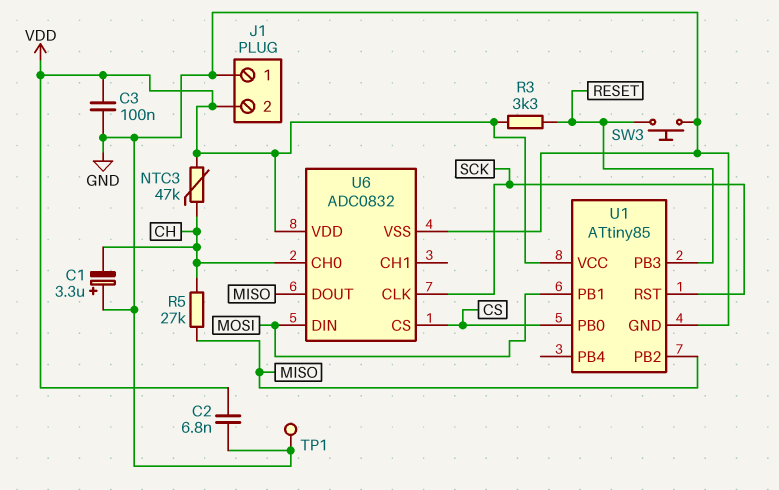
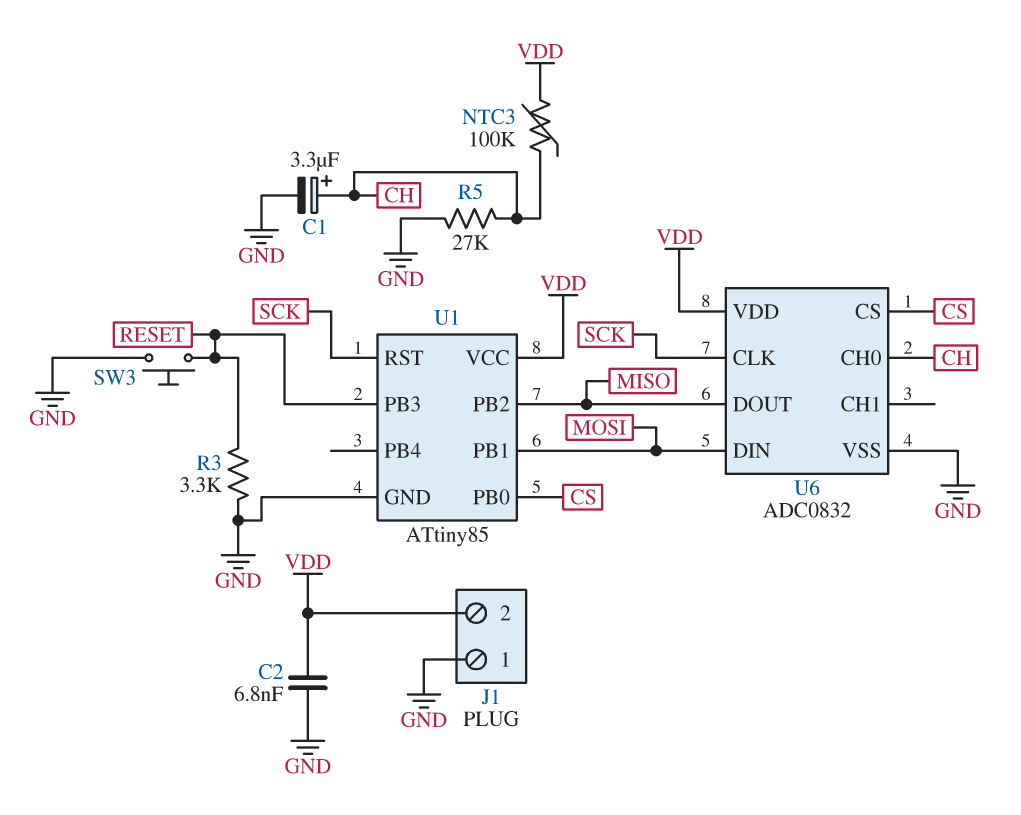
C1: 3.3uF (plus GND, minus CH) -> 3.3uF (plus CH, minus GND)
C3: 100nF (GND, VDD) -> none
NTC3: 47k (CH, VDD) -> 100k (CH, VDD)
R3: 3.3k (RESET, VDD) -> 3.3k (GND, RESET)
R5: 27k (CH, MISO) -> 27k (CH, GND)
TP1: test point (GND) -> none

